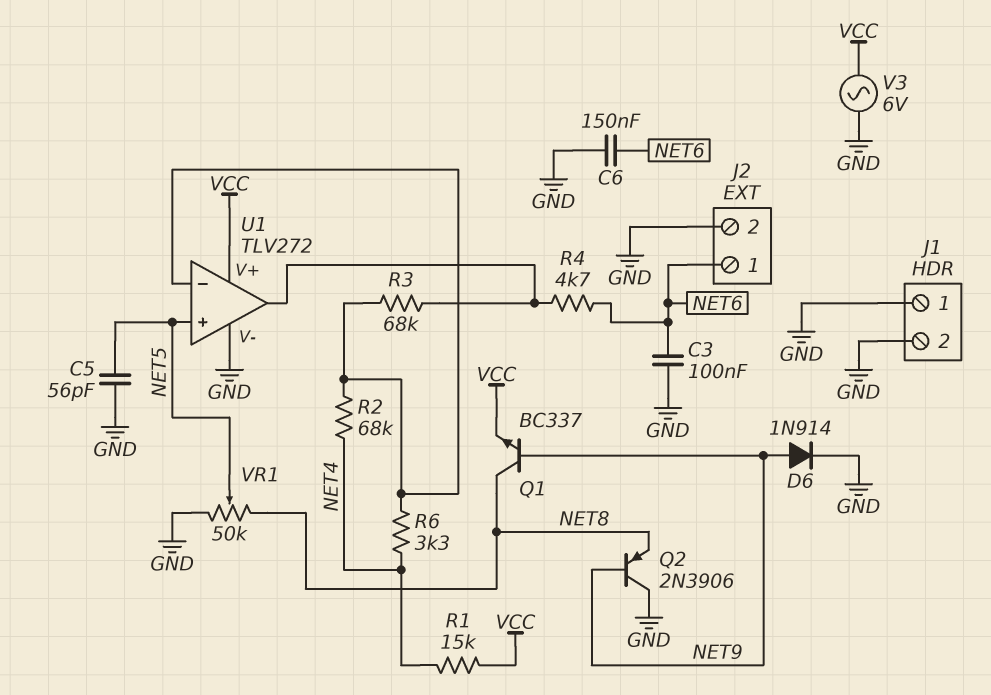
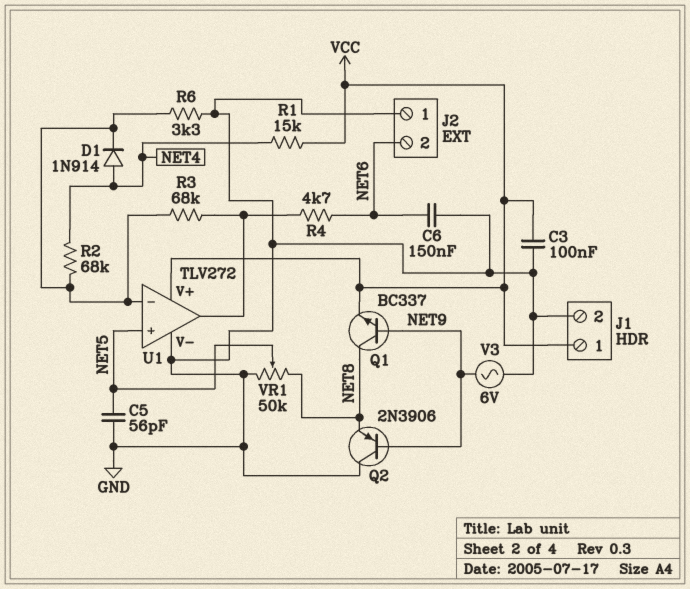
C3: 100nF (GND, NET6) -> 100nF (GND, VCC)
D1: none -> diode 1N914 (A NET4, K U1/in-)
D6: diode 1N914 (A NET9, K GND) -> none
J1 pin 1: GND -> VCC
J2 pin 1: NET6 -> GND
J2 pin 2: GND -> NET6
R6: 3.3k (NET4, U1/in-) -> 3.3k (GND, U1/in-)
V3: AC 6V (GND, VCC) -> AC 6V (GND, NET9)

